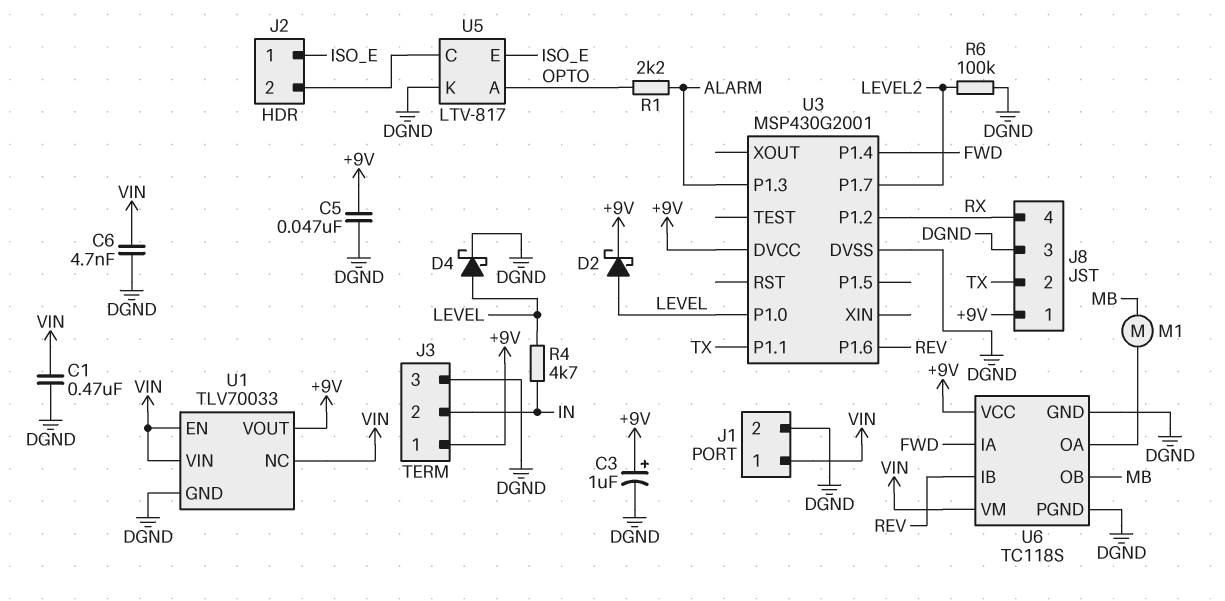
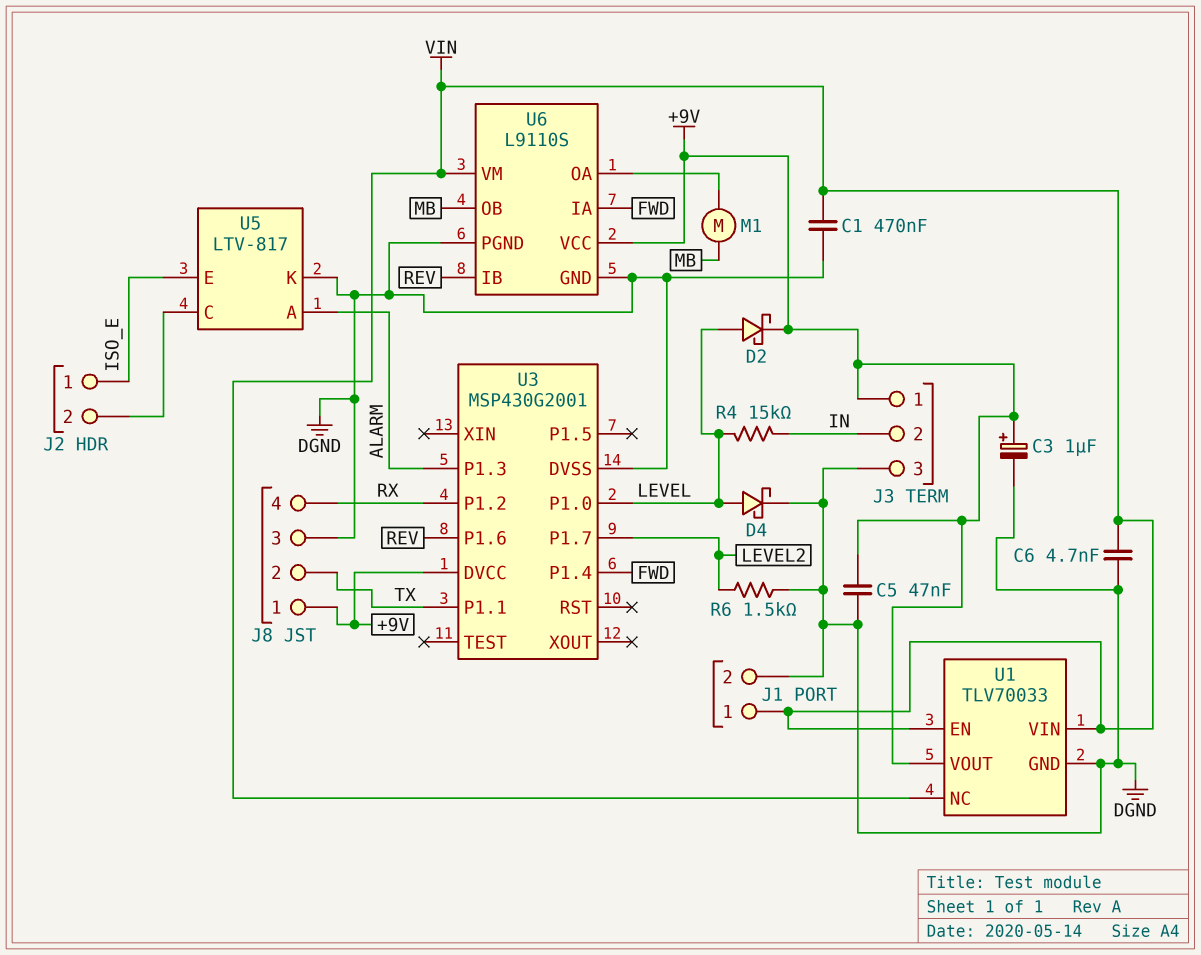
R1: 2.2k (ALARM, OPTO) -> none
R4: 4.7k (IN, LEVEL) -> 15k (IN, LEVEL)
R6: 100k (DGND, LEVEL2) -> 1.5k (DGND, LEVEL2)
U5 pin A: OPTO -> ALARM
U6: TC118S -> L9110S

